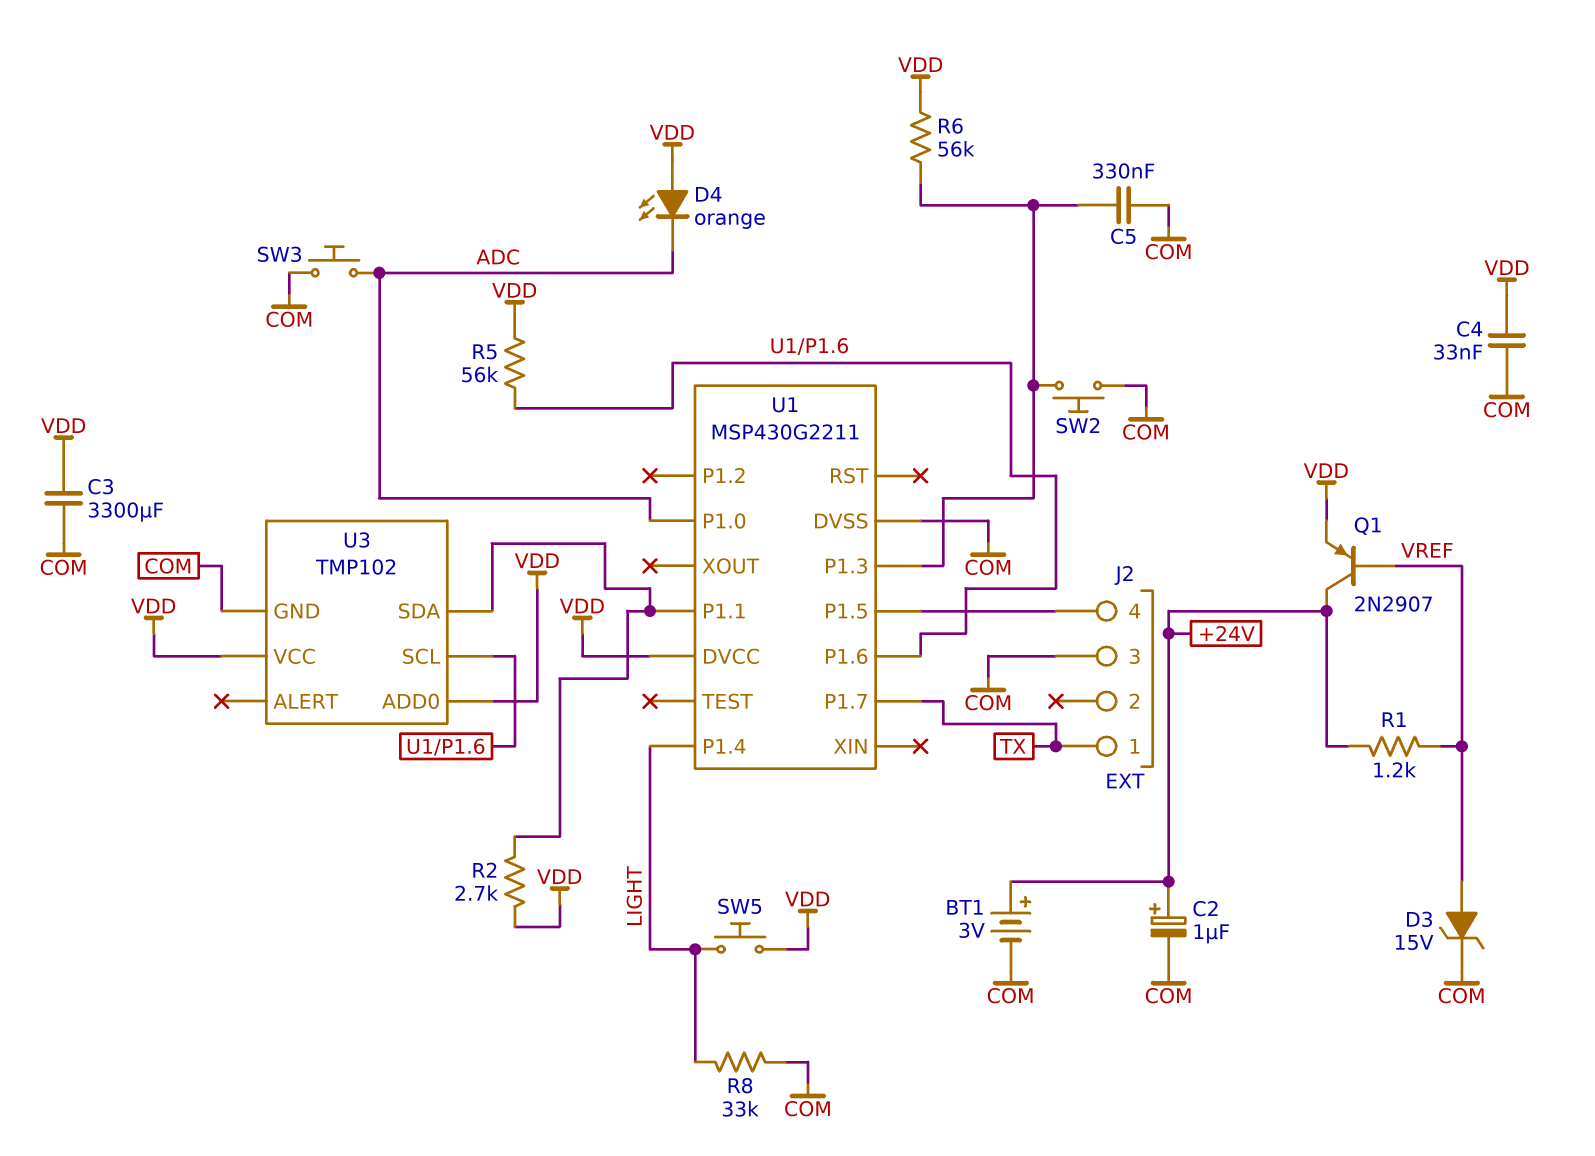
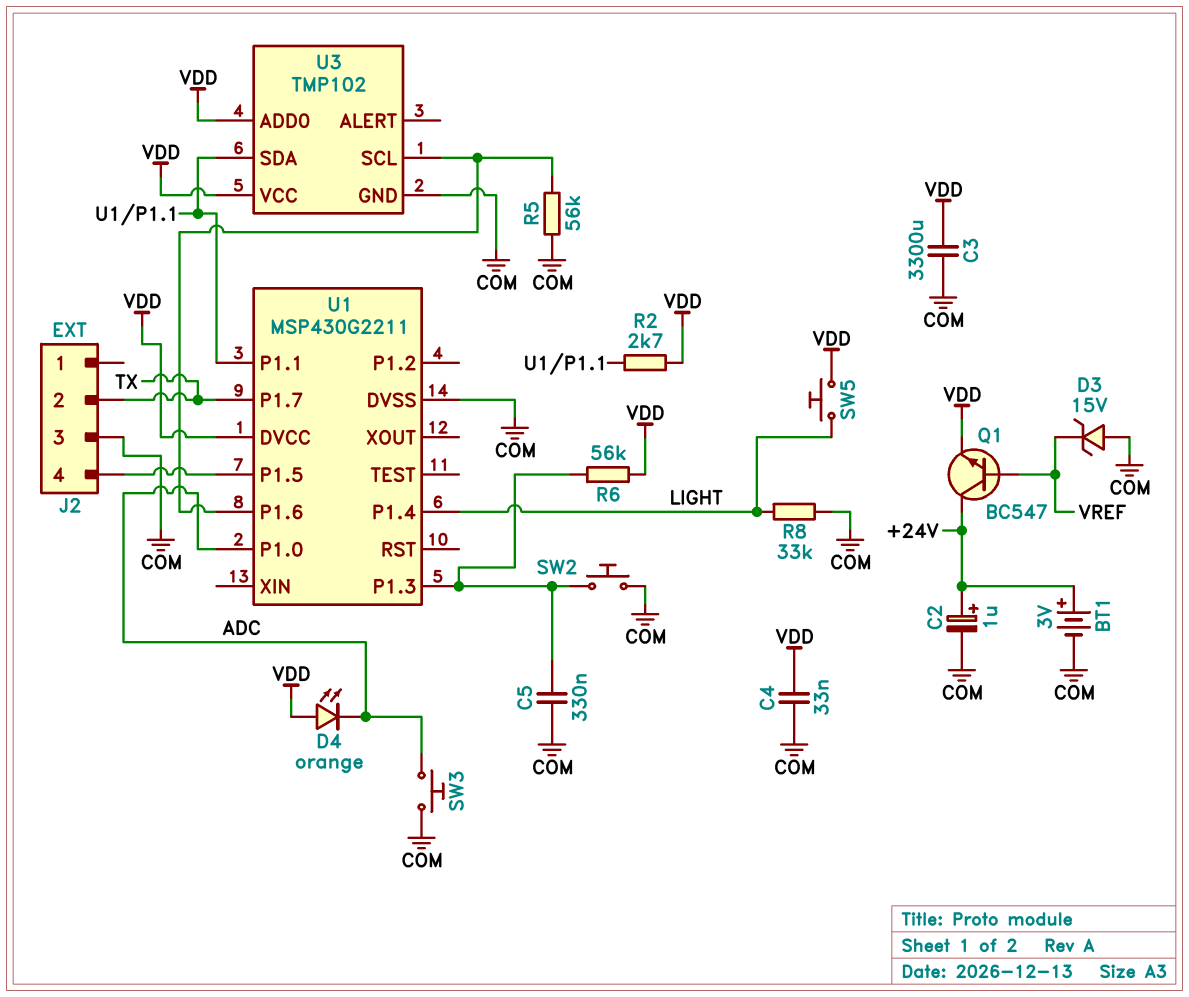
D3: zener 15V (A VREF, K COM) -> zener 15V (A COM, K VREF)
J2 pin 1: TX -> none
J2 pin 2: none -> TX
Q1: PNP 2N2907 (B VREF, C +24V, E VDD) -> NPN BC547 (B VREF, C +24V, E VDD)
R1: 1.2k (+24V, VREF) -> none
R5: 56k (U1/P1.6, VDD) -> 56k (COM, U1/P1.6)

